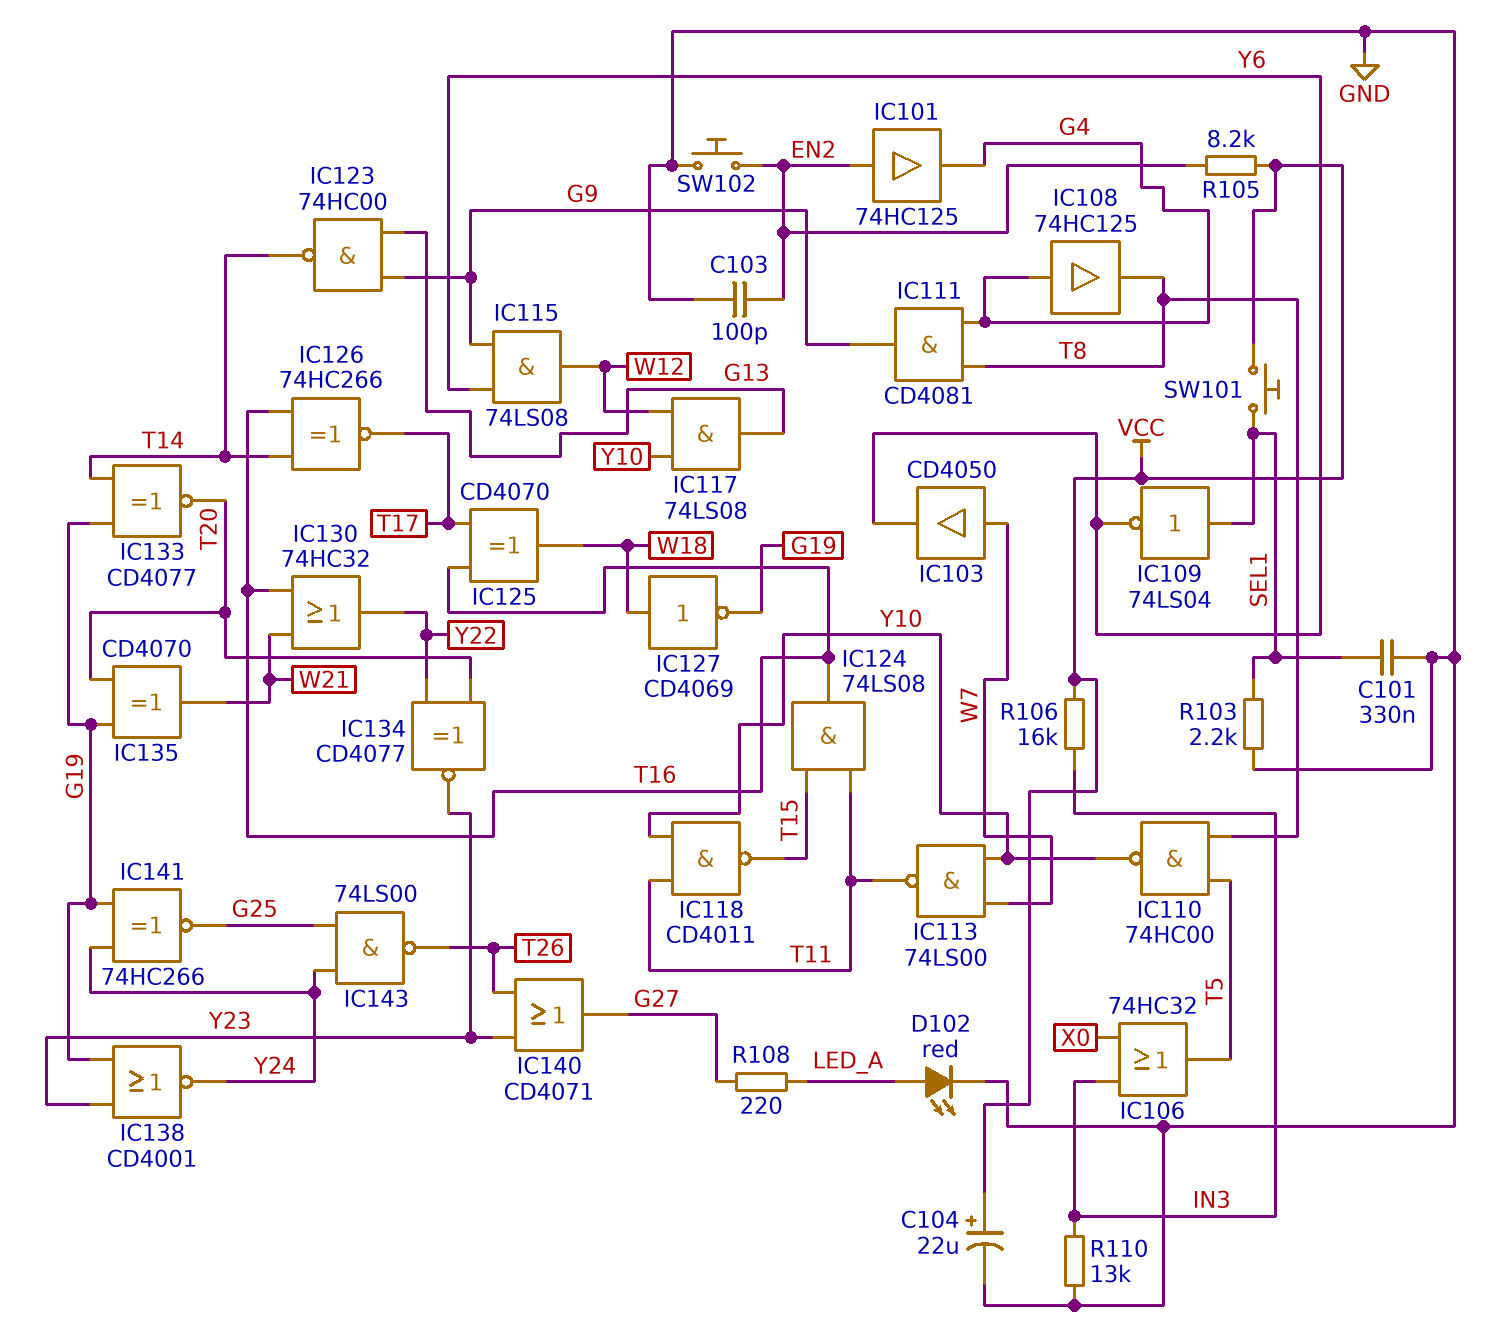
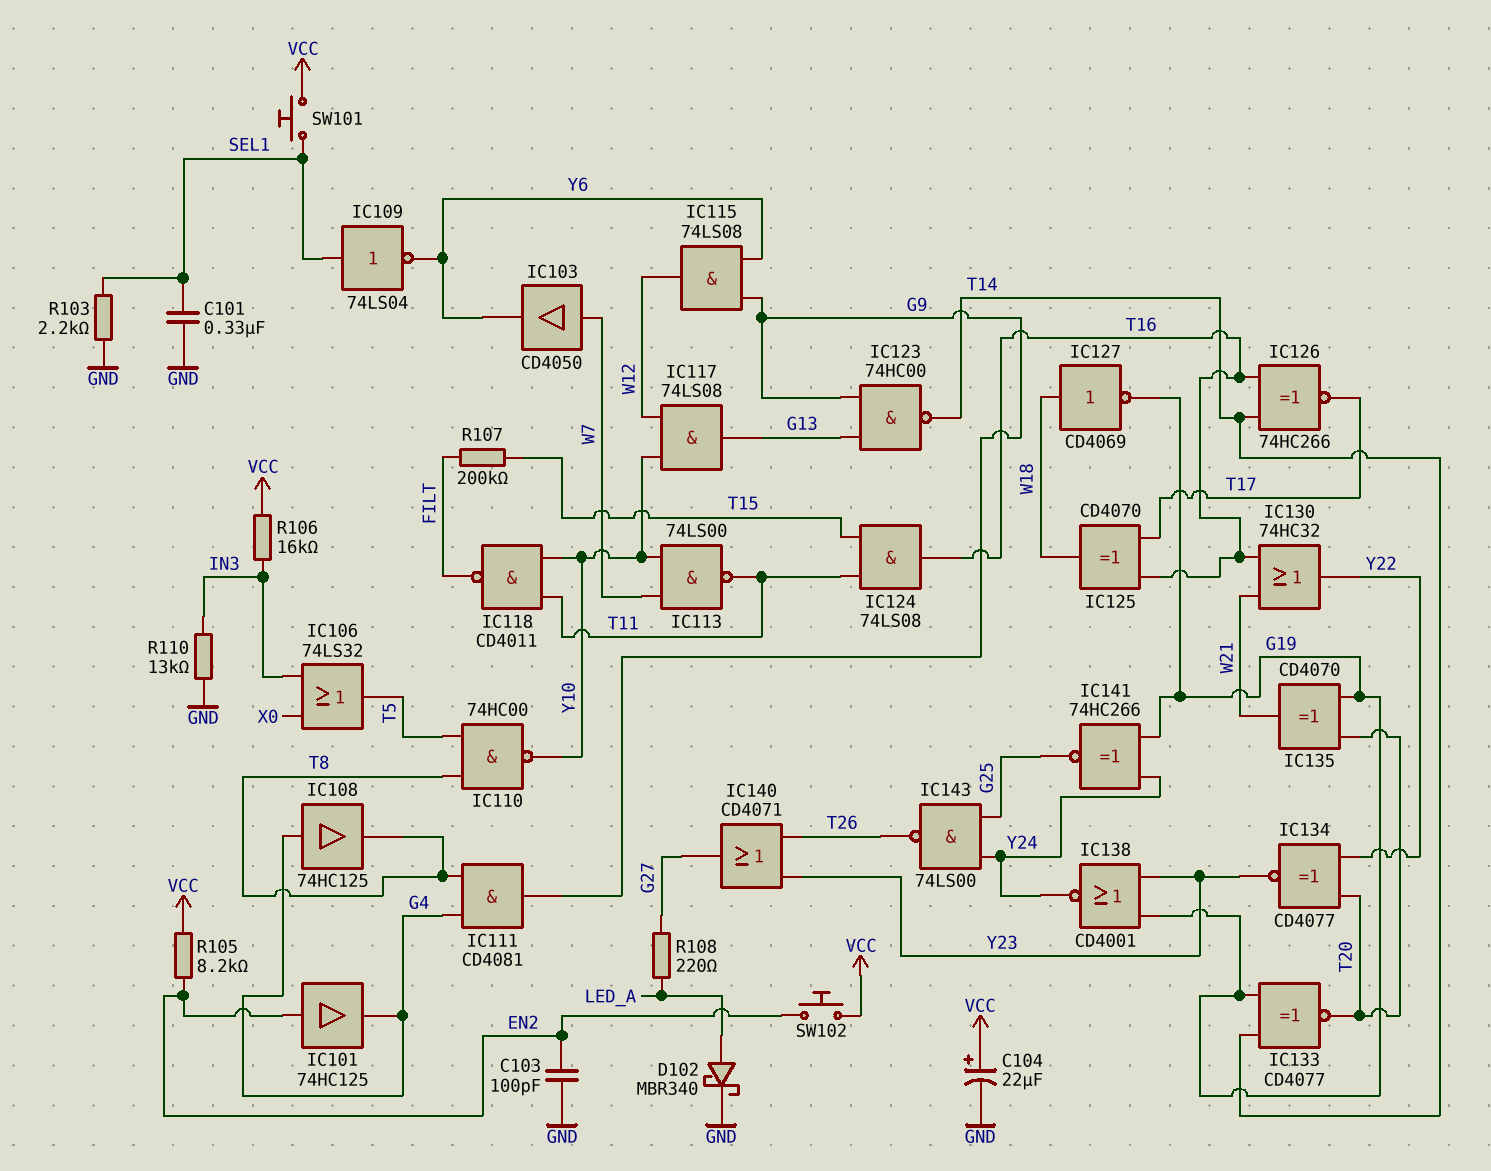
D102: LED red (A LED_A, K GND) -> schottky MBR340 (A LED_A, K GND)
IC106: OR 74HC32 (in IN3, in X0, out T5) -> OR 74LS32 (in IN3, in X0, out T5)
IC118: NAND CD4011 (in T11, in Y10, out T15) -> NAND CD4011 (in T11, in Y10, out FILT)
R107: none -> 200k (FILT, T15)
SW102: button (EN2, GND) -> button (EN2, VCC)

